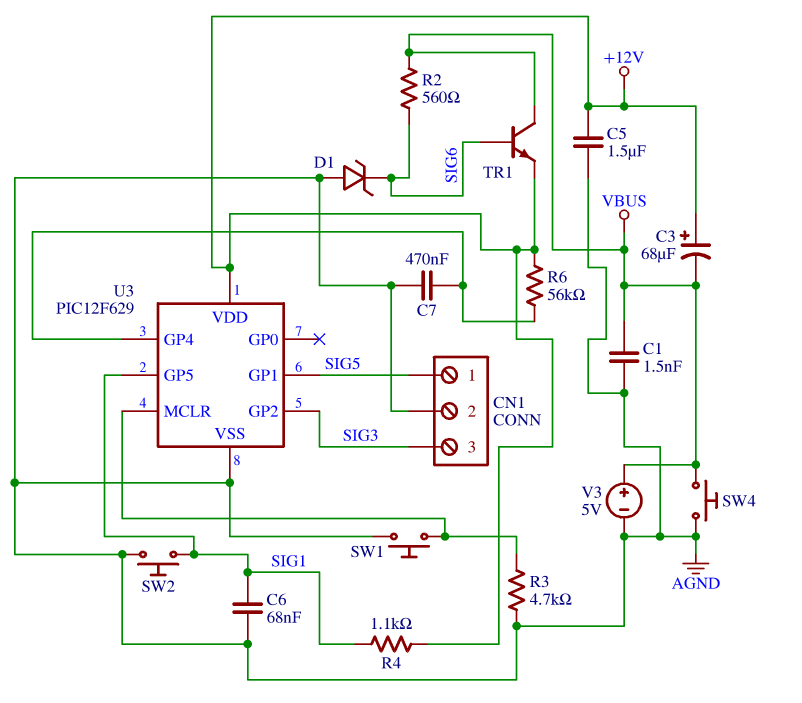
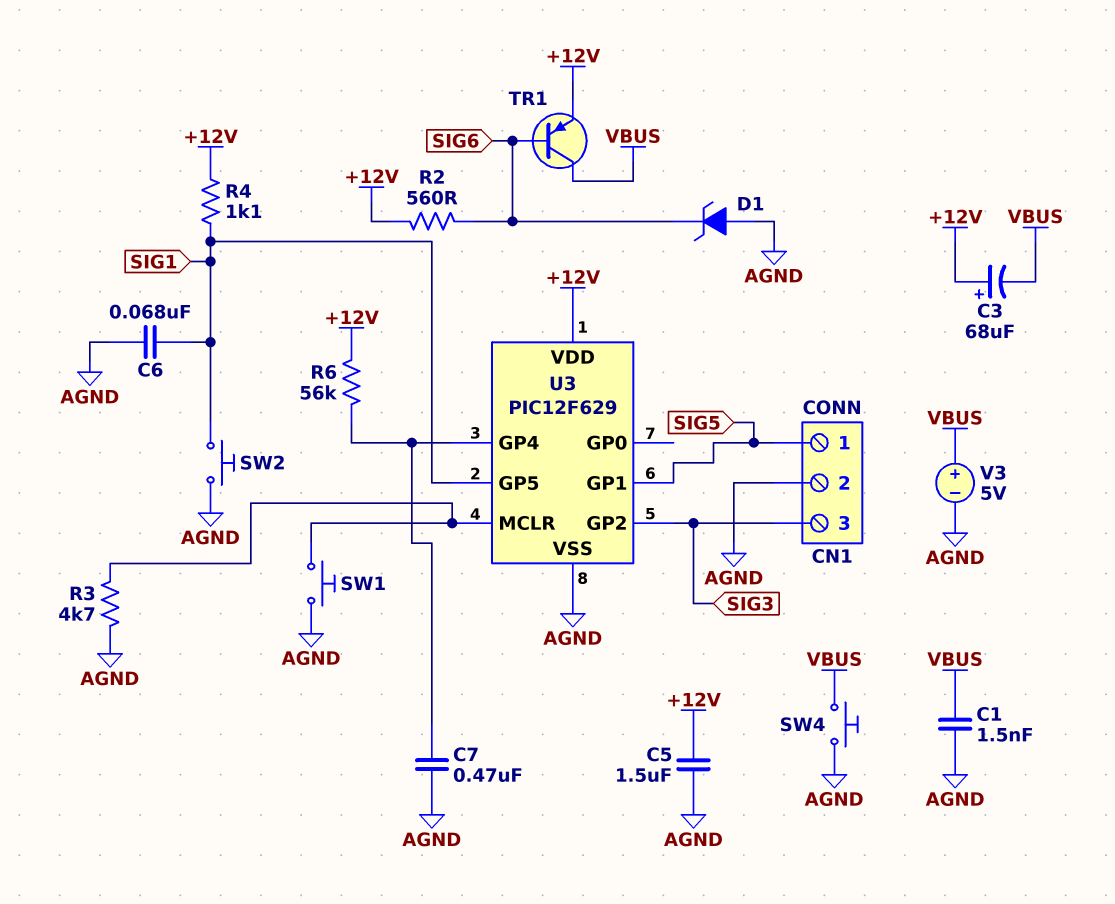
R2: 560 (SIG6, VBUS) -> 560 (+12V, SIG6)
TR1: NPN (B SIG6, C VBUS, E +12V) -> PNP (B SIG6, C VBUS, E +12V)

